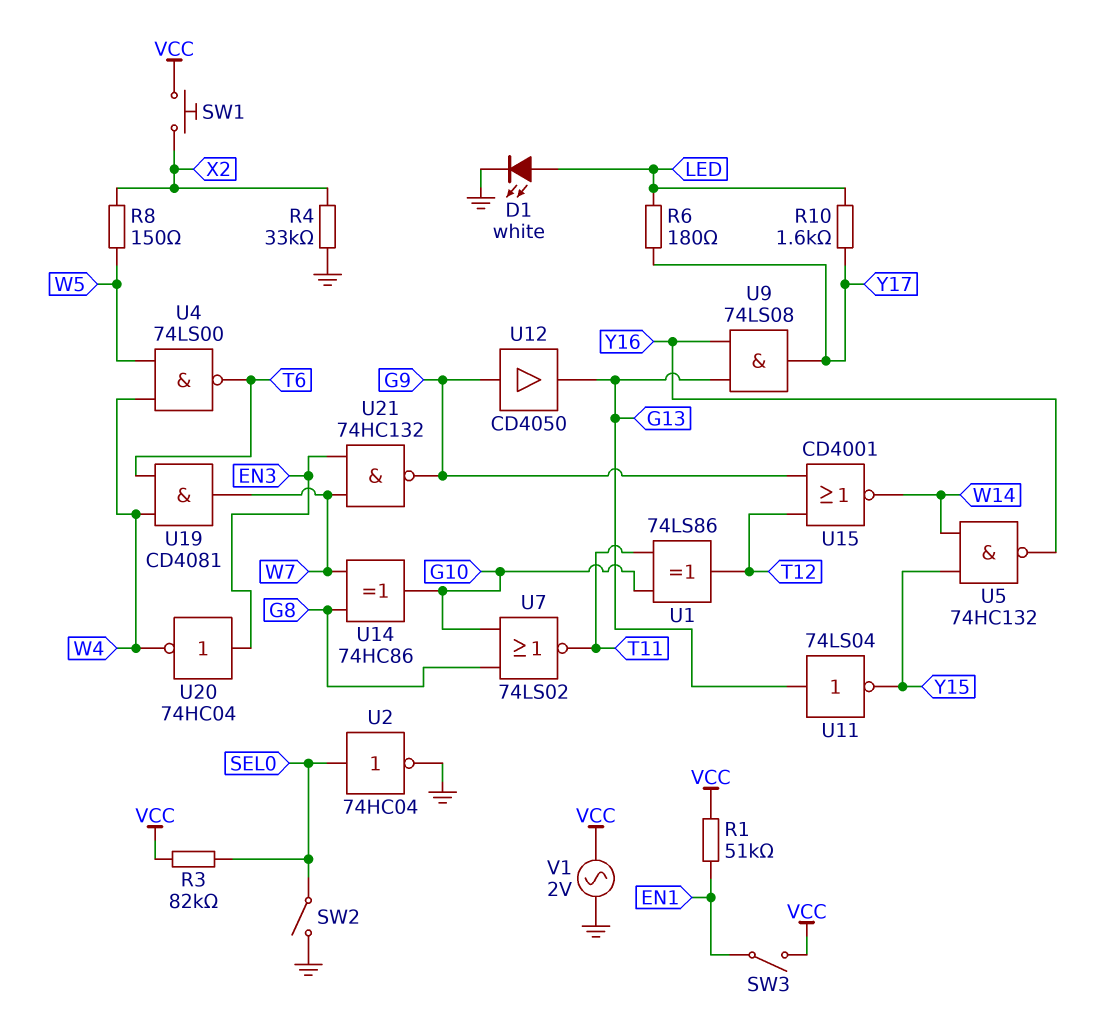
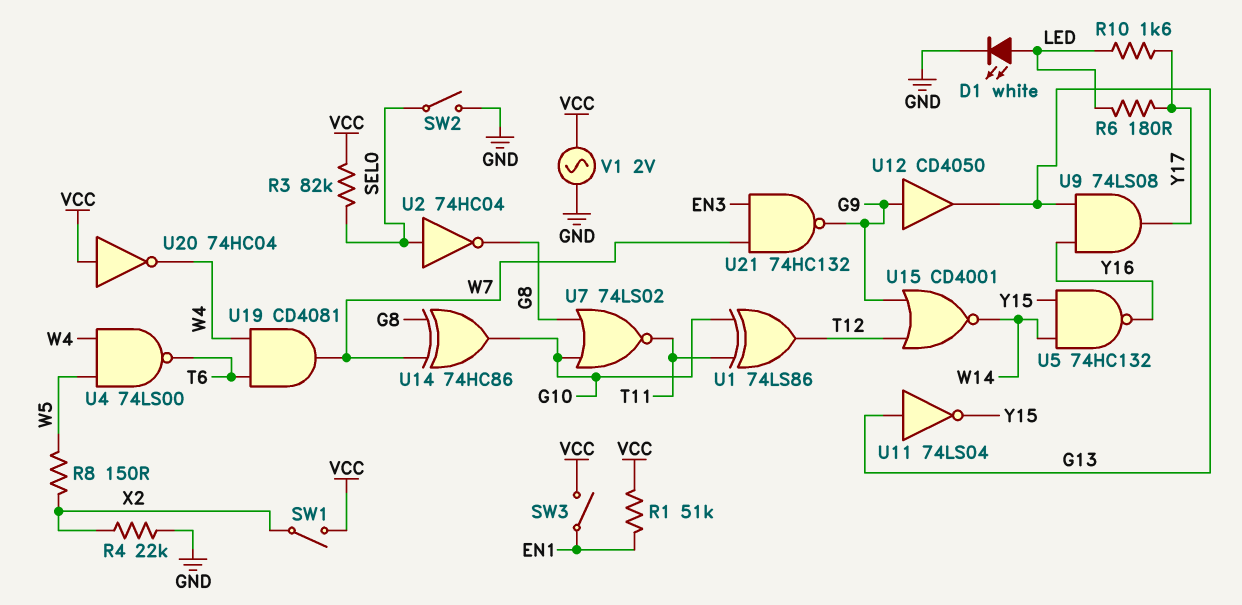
R4: 33k (GND, X2) -> 22k (GND, X2)
SW1: button (VCC, X2) -> switch (VCC, X2)
U2: NOT 74HC04 (in SEL0, out GND) -> NOT 74HC04 (in SEL0, out G8)
U20: NOT 74HC04 (in EN3, out W4) -> NOT 74HC04 (in VCC, out W4)

